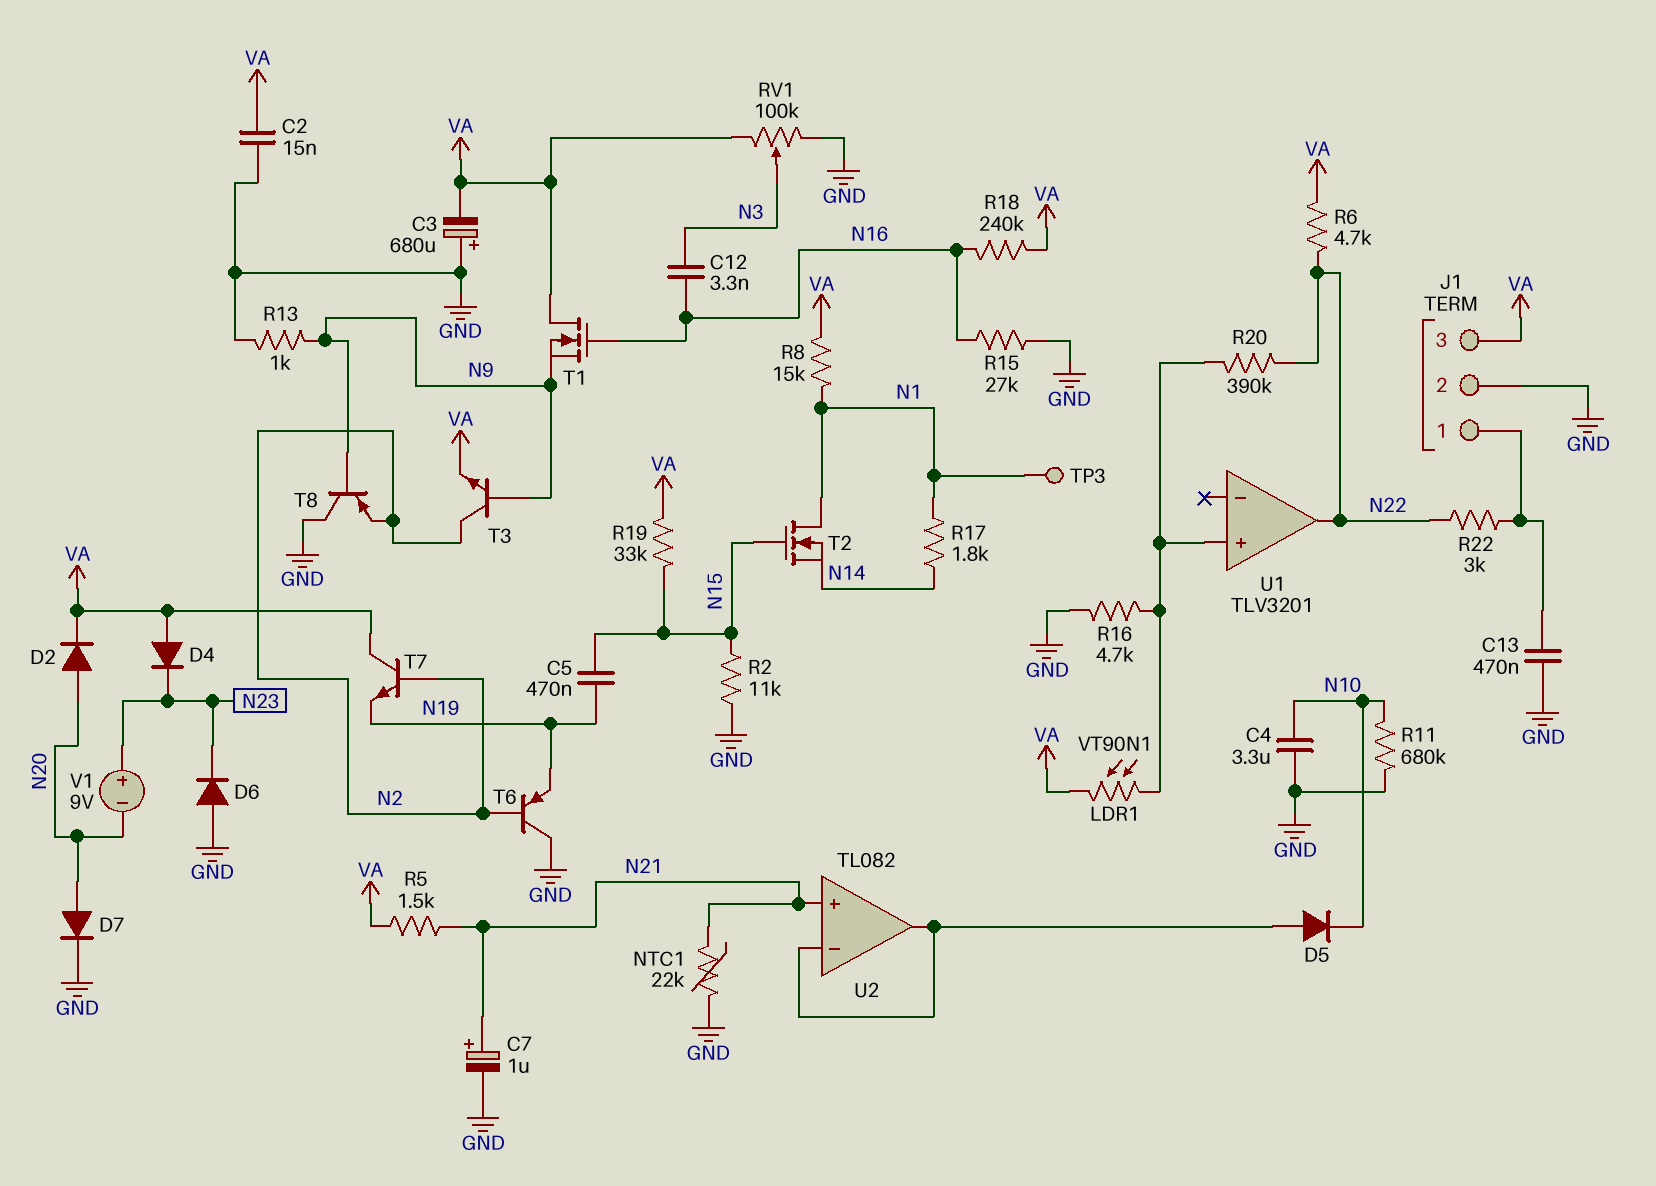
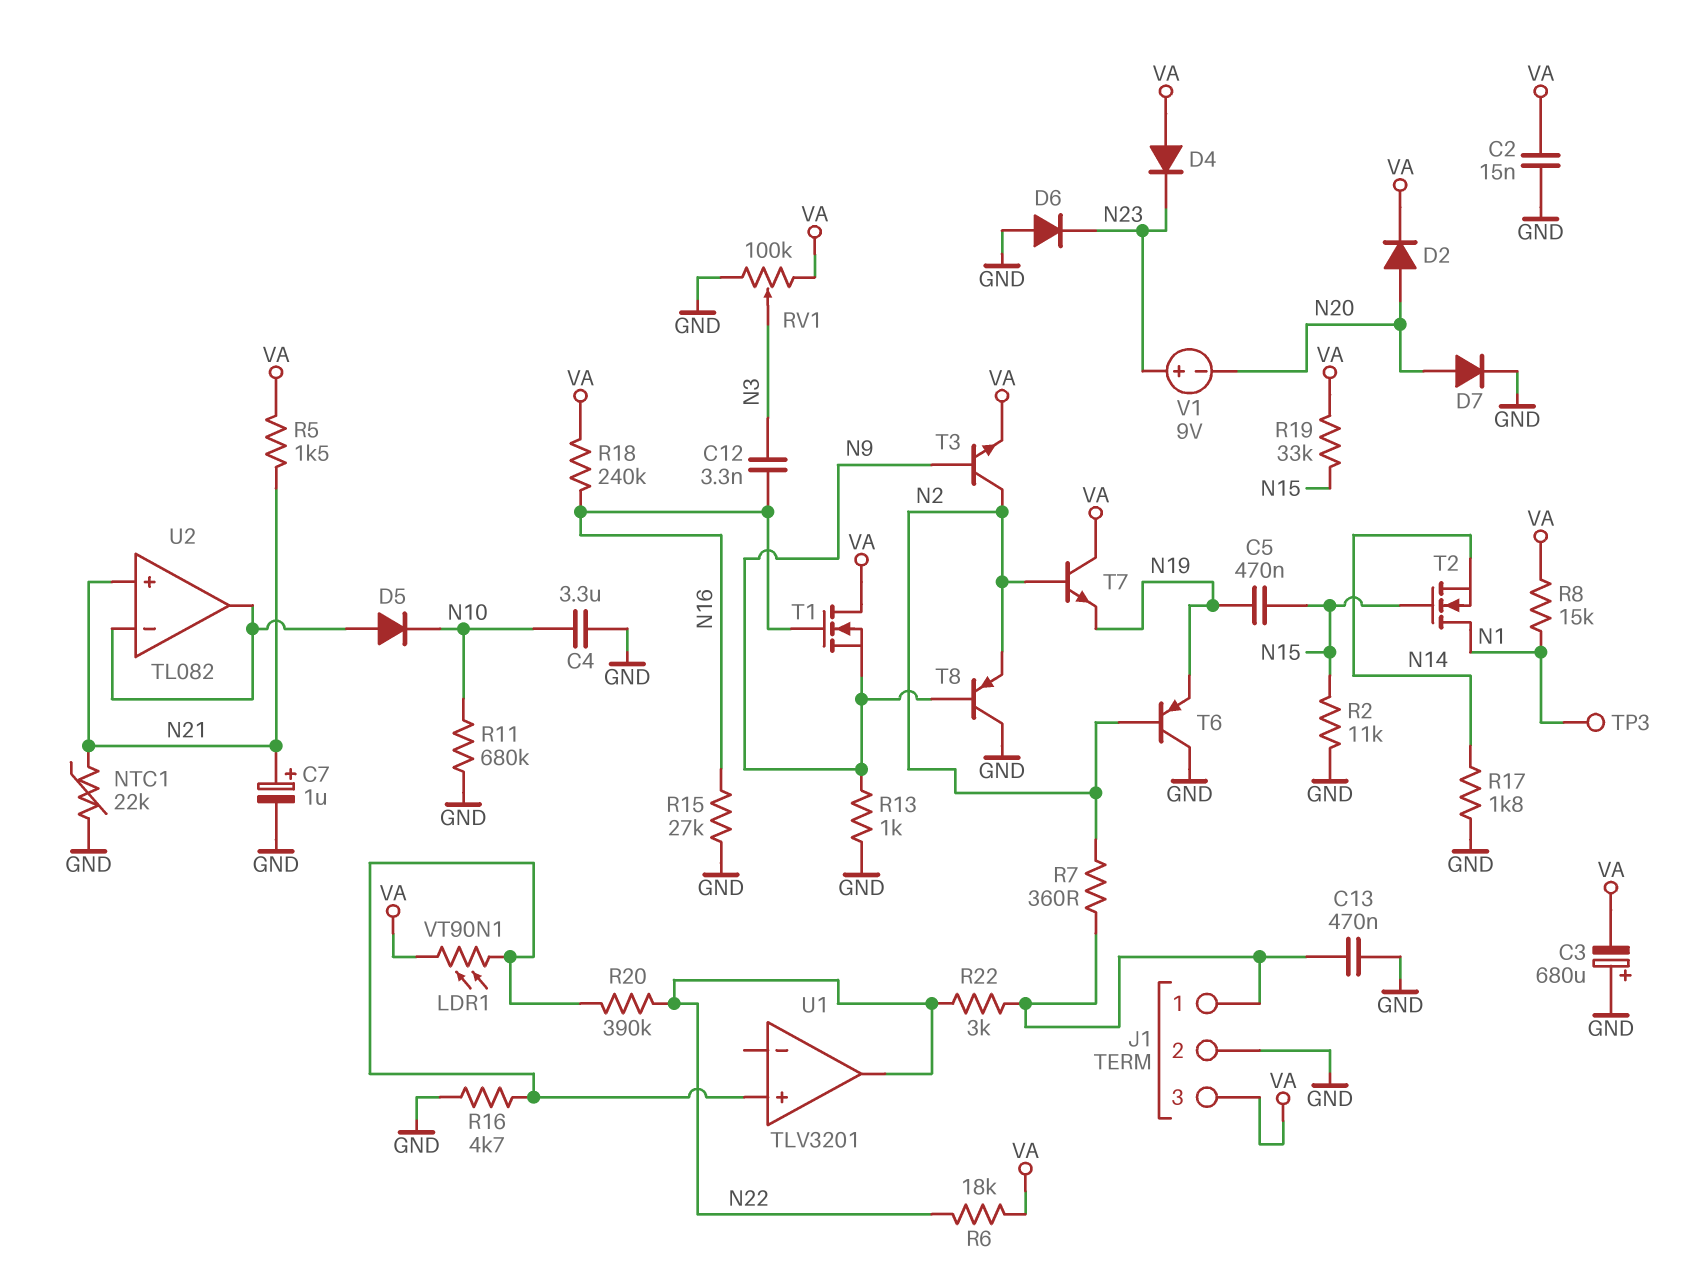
R6: 4.7k (N22, VA) -> 18k (N22, VA)
R7: none -> 360 (J1/1, N2)
R17: 1.8k (N1, N14) -> 1.8k (GND, N14)

